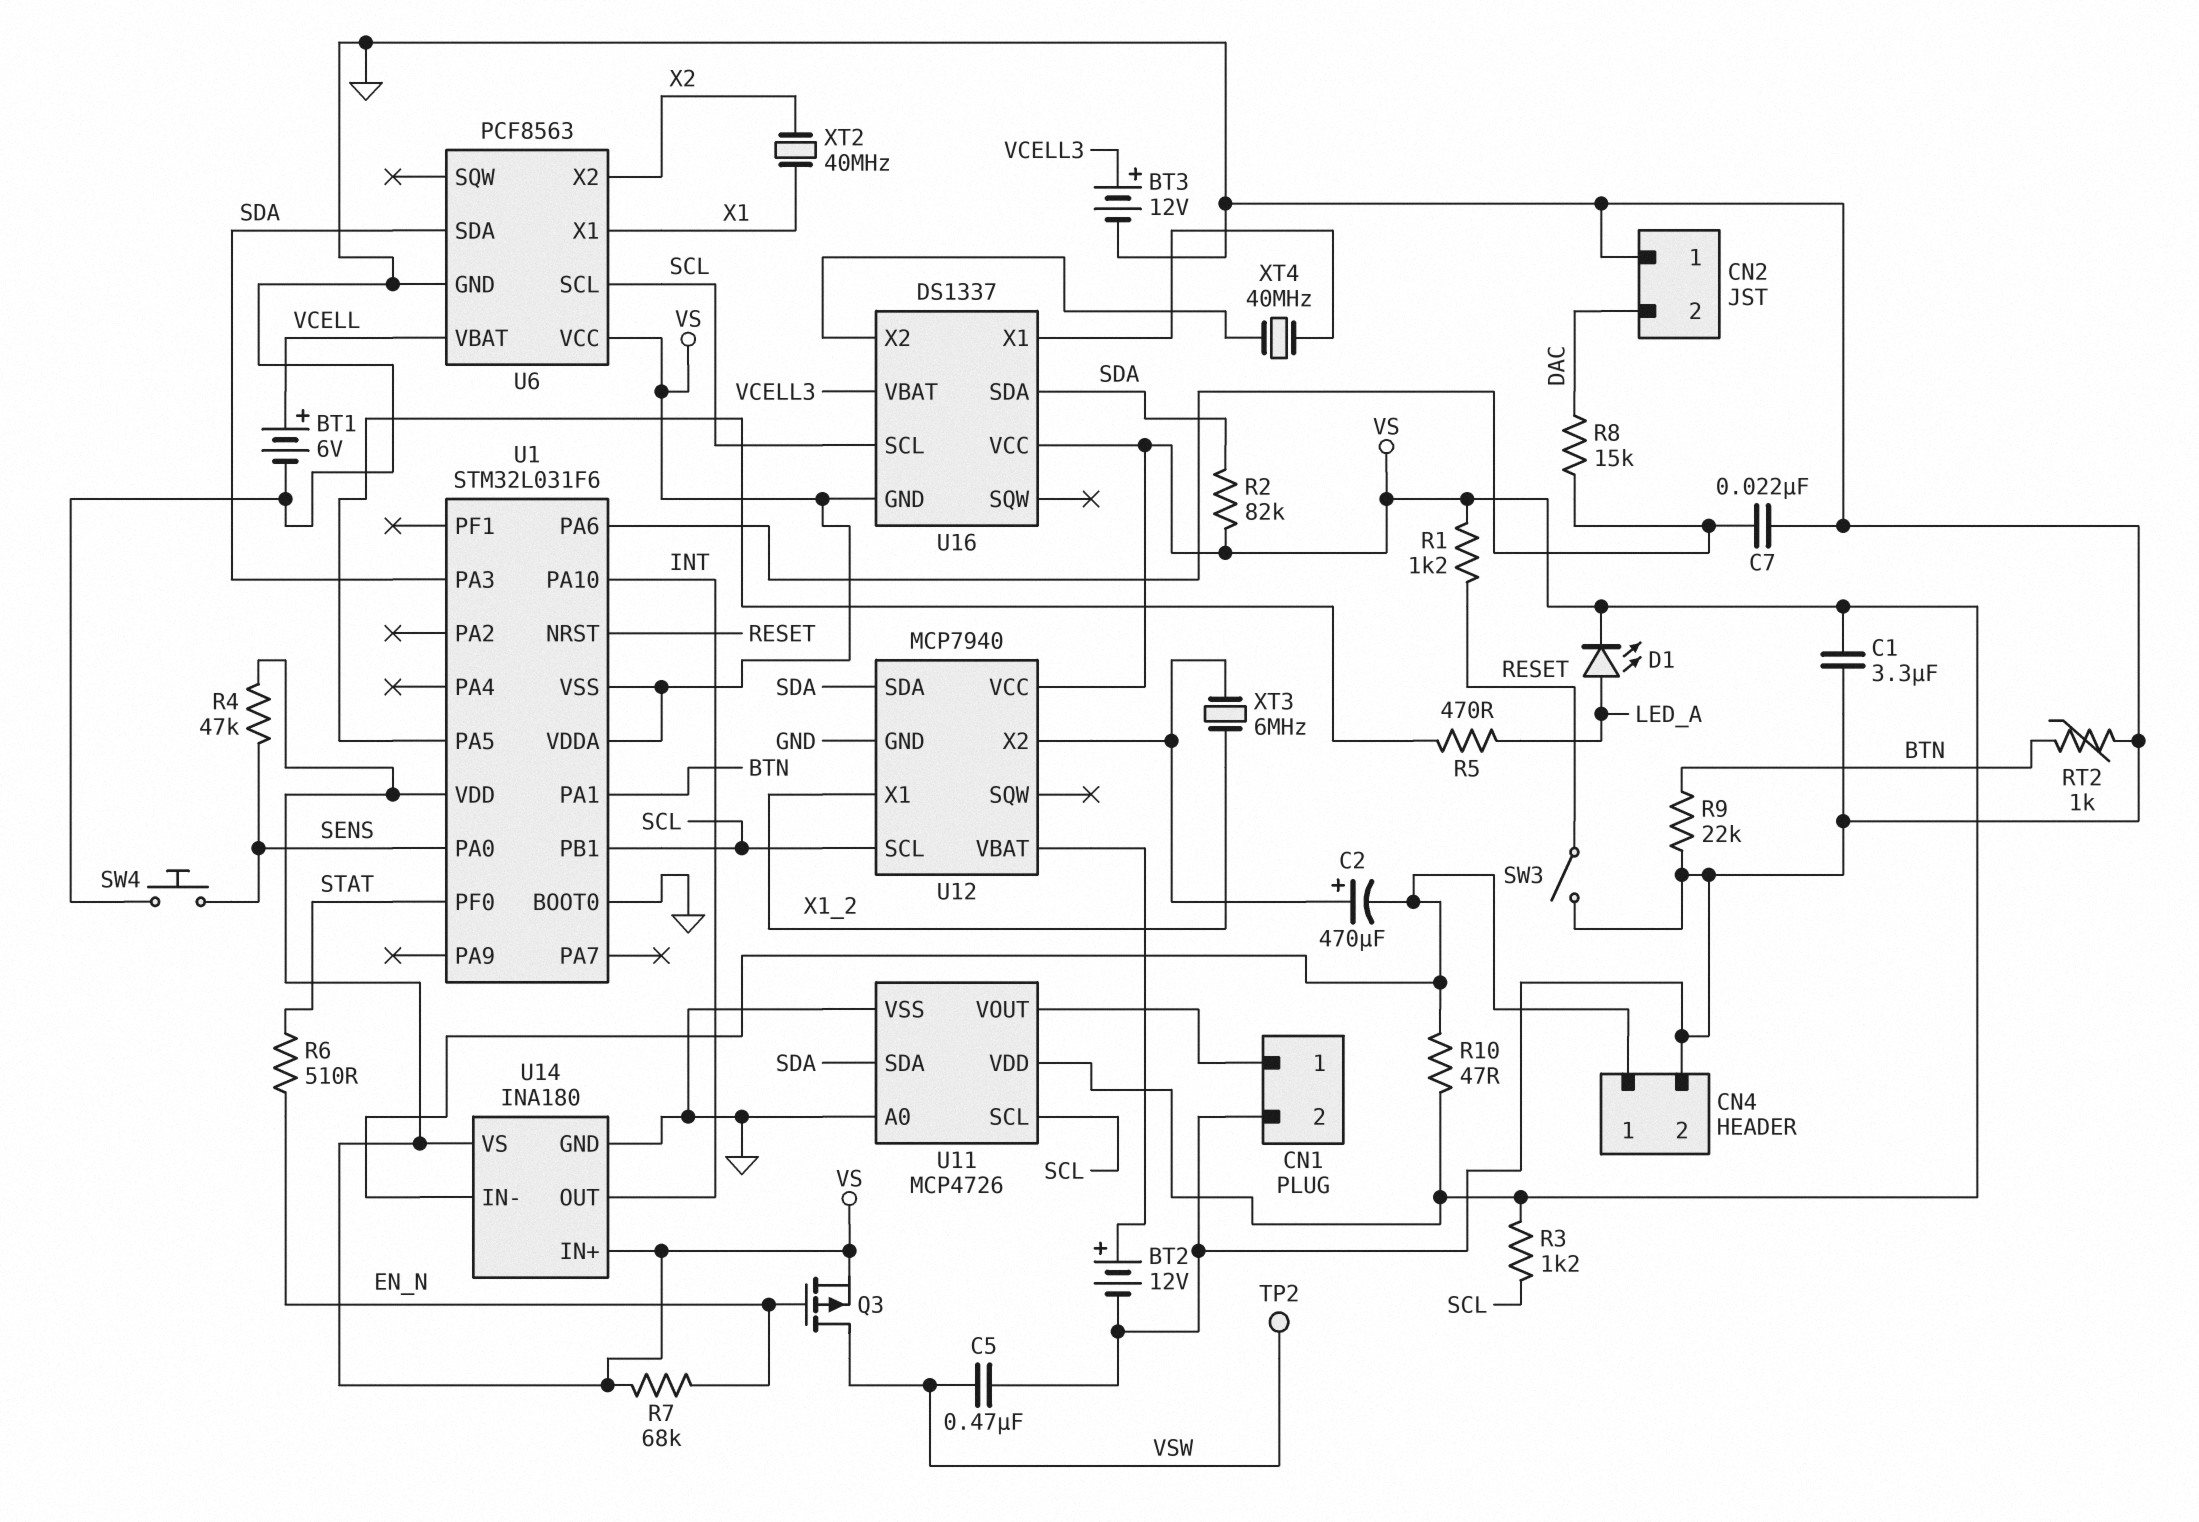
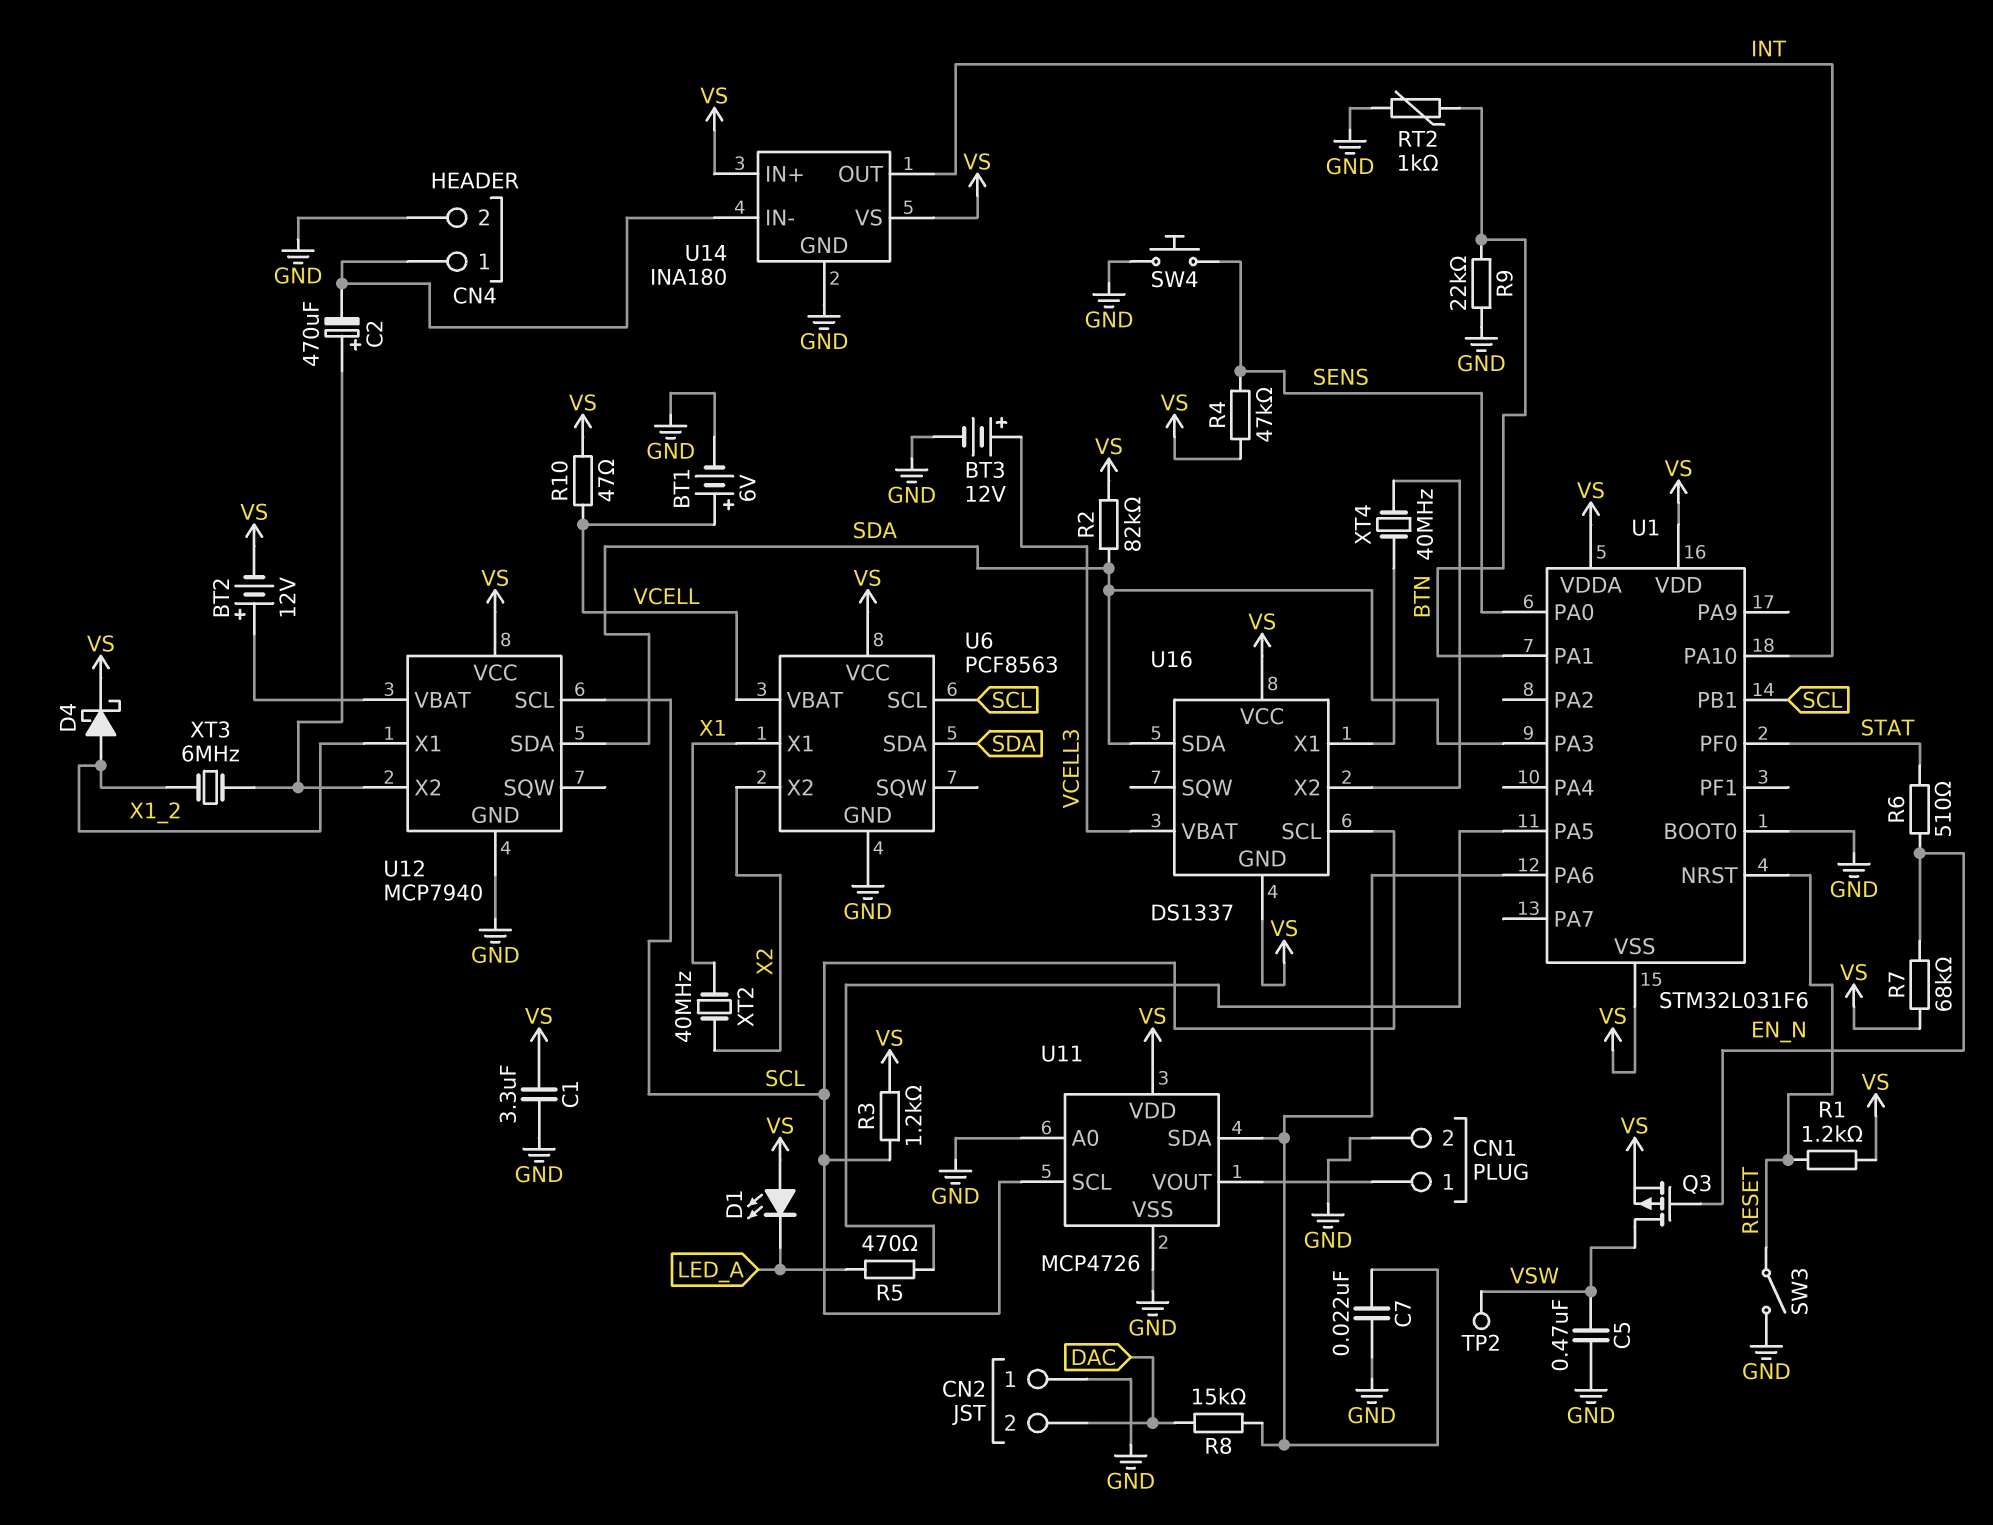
BT2: 12V (plus U12/VBAT, minus GND) -> 12V (plus U12/VBAT, minus VS)
D1: LED (A LED_A, K VS) -> LED (A VS, K LED_A)
D4: none -> schottky (A X1_2, K VS)
R10: 47 (CN4/1, VS) -> 47 (VCELL, VS)
U11 pin SDA: SDA -> U1/PA6

